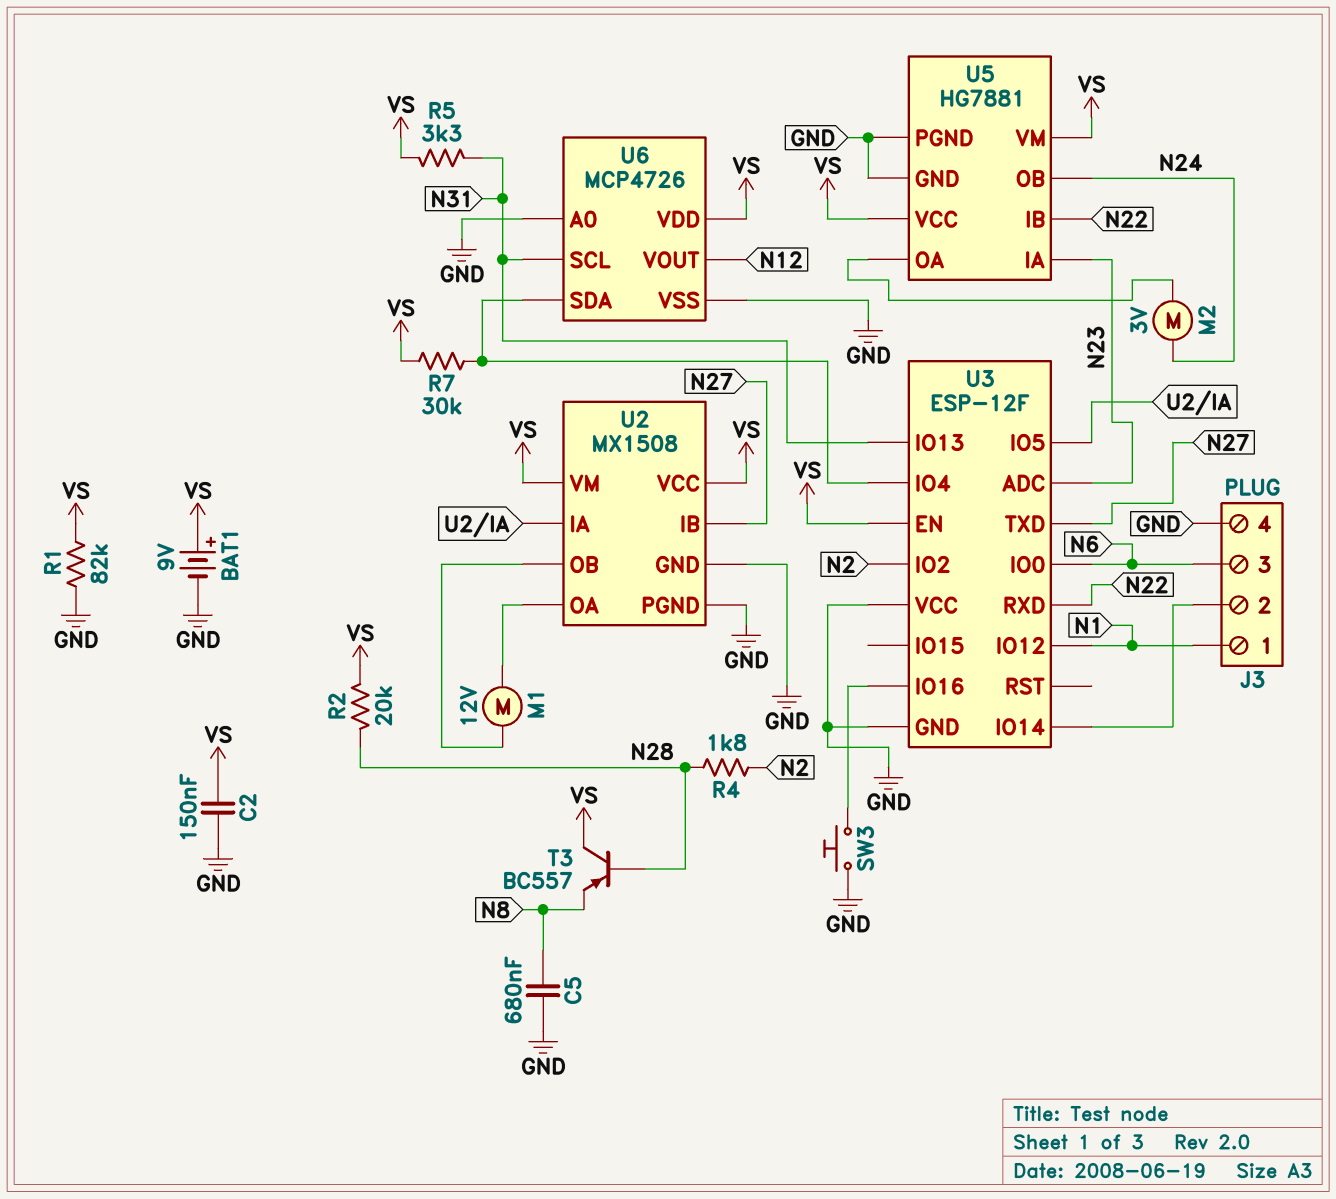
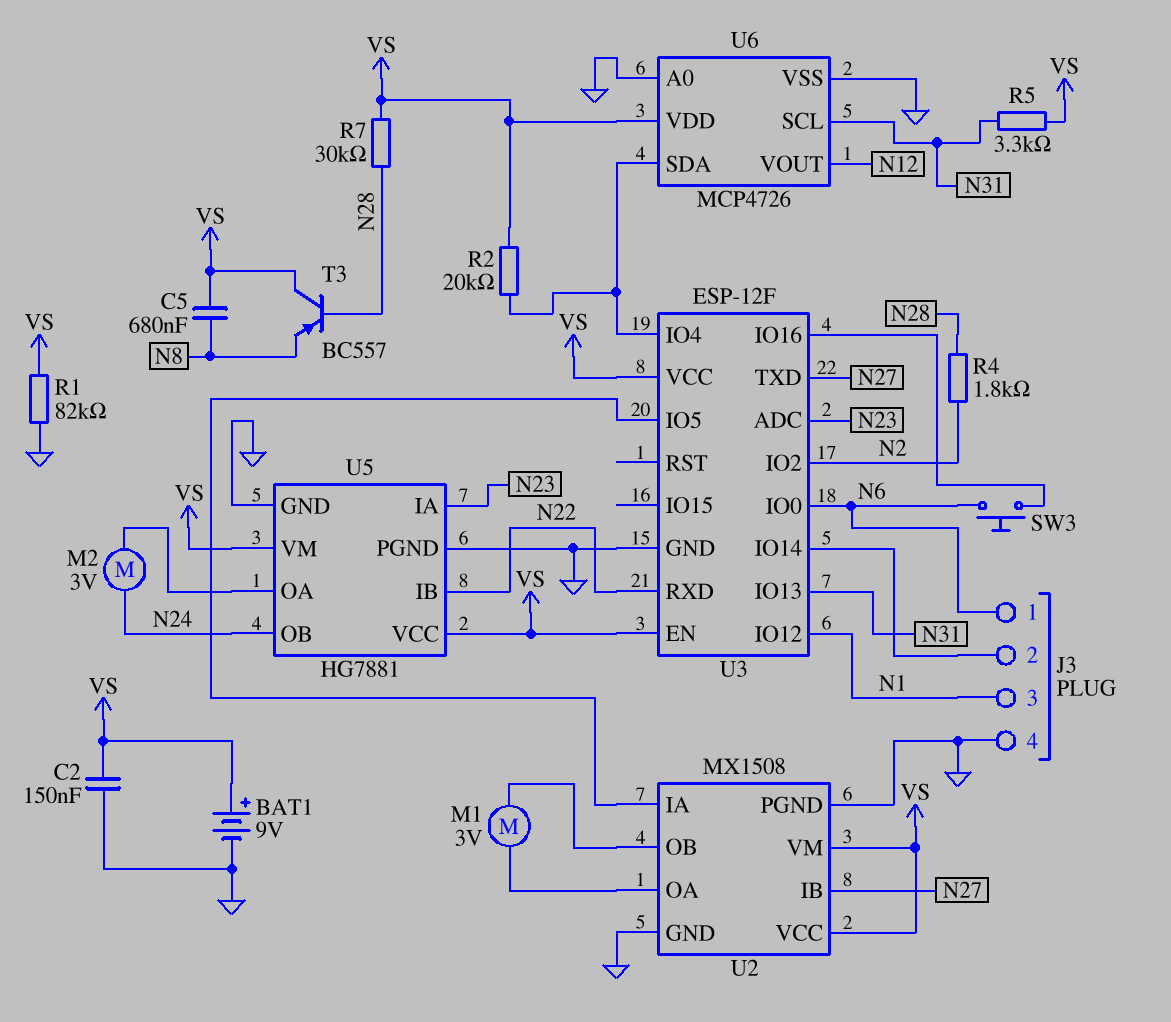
C5: 680nF (GND, N8) -> 680nF (N8, VS)
J3 pin 1: N1 -> N6
J3 pin 3: N6 -> N1
M1: motor 12V (U2/OA, U2/OB) -> motor 3V (U2/OA, U2/OB)
R2: 20k (N28, VS) -> 20k (U3/IO4, VS)
R7: 30k (U3/IO4, VS) -> 30k (N28, VS)
SW3: button (GND, U3/IO16) -> button (N6, U3/IO16)
U3 pin VCC: GND -> VS

